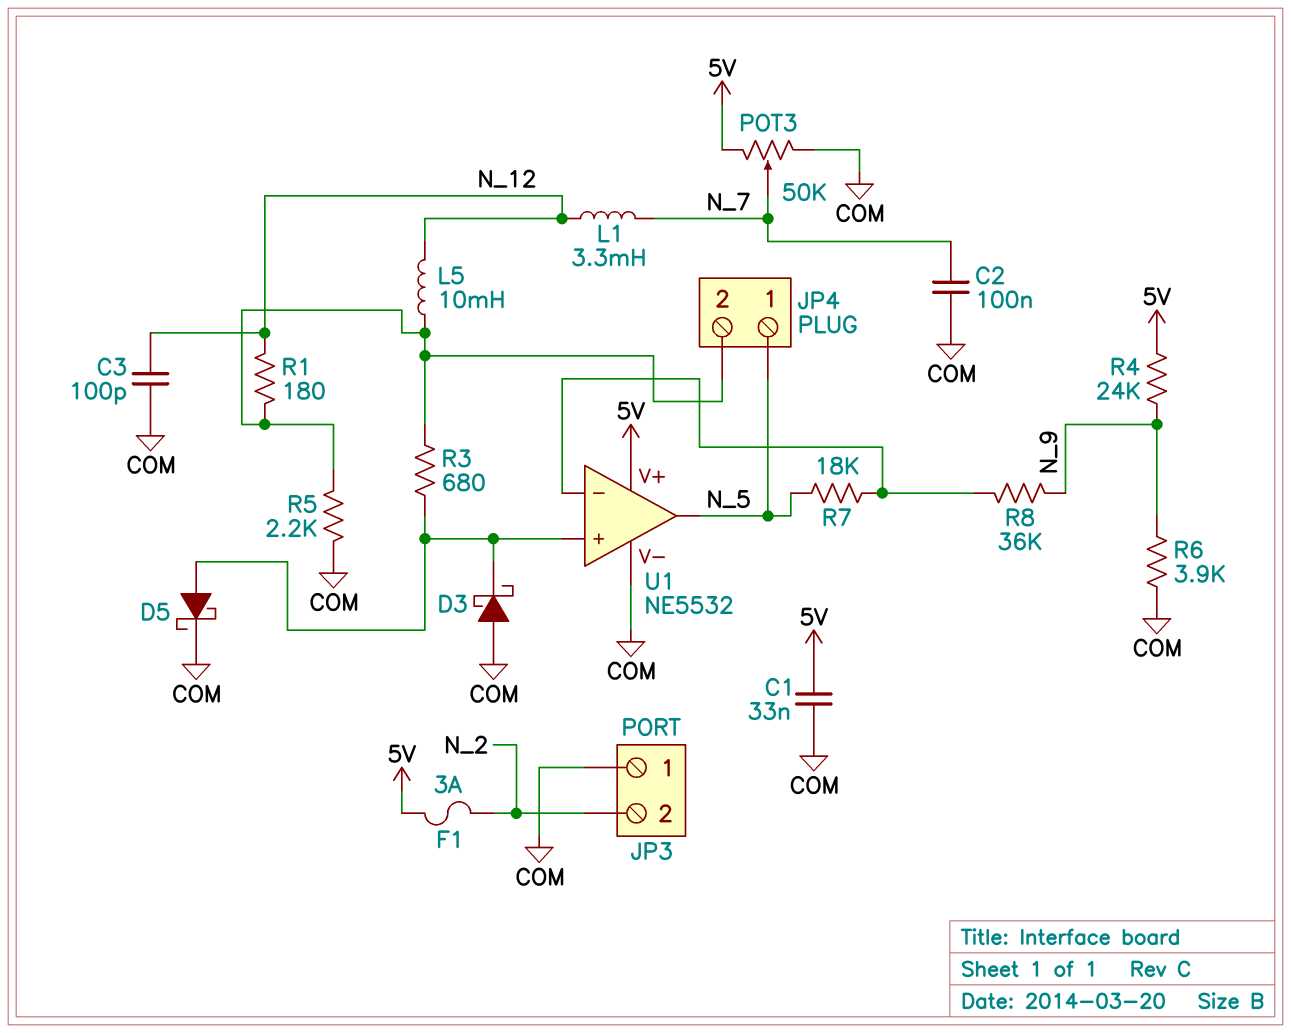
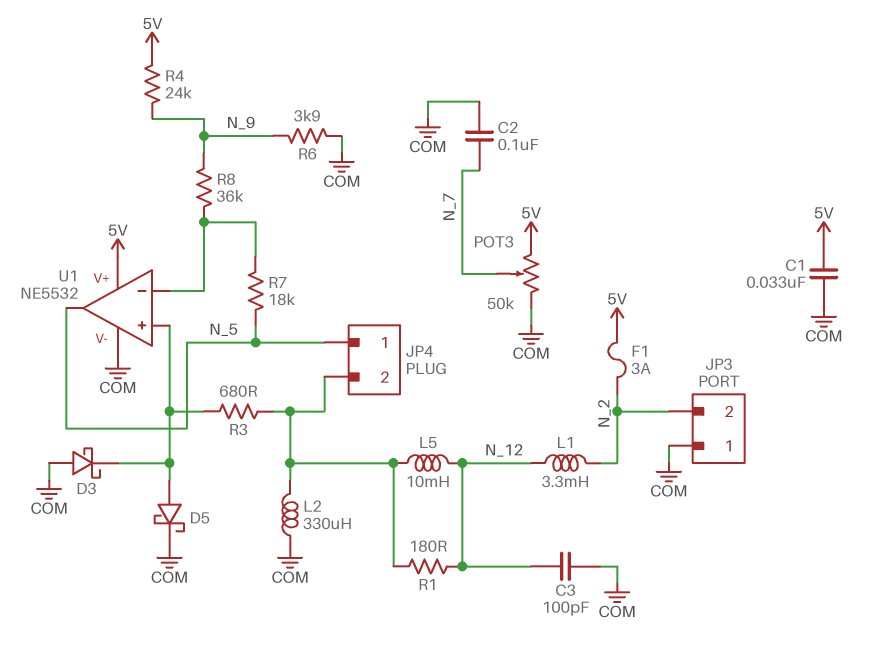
L1: 3.3mH (N_7, N_12) -> 3.3mH (N_2, N_12)
L2: none -> 330uH (COM, JP4/2)
R5: 2.2k (COM, JP4/2) -> none

